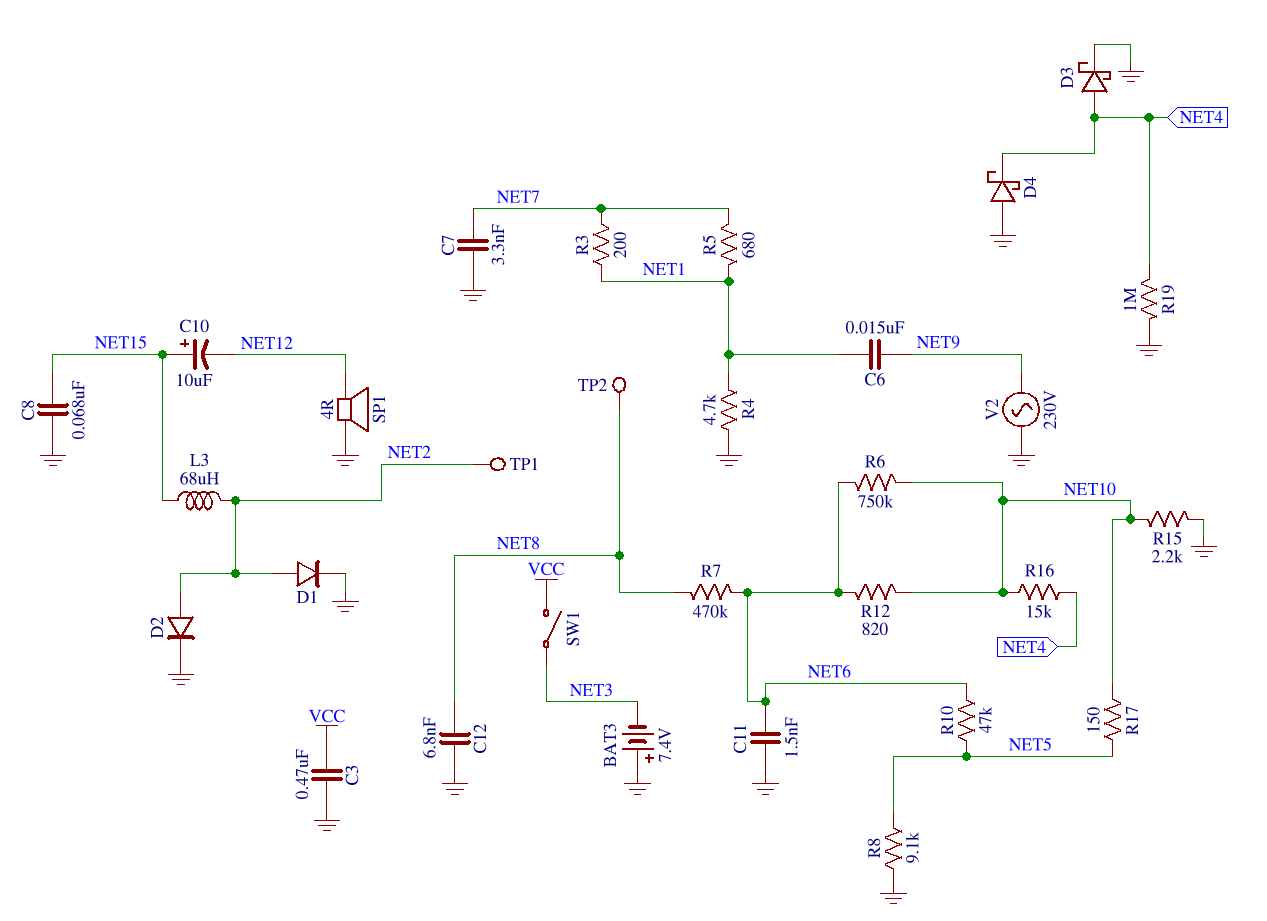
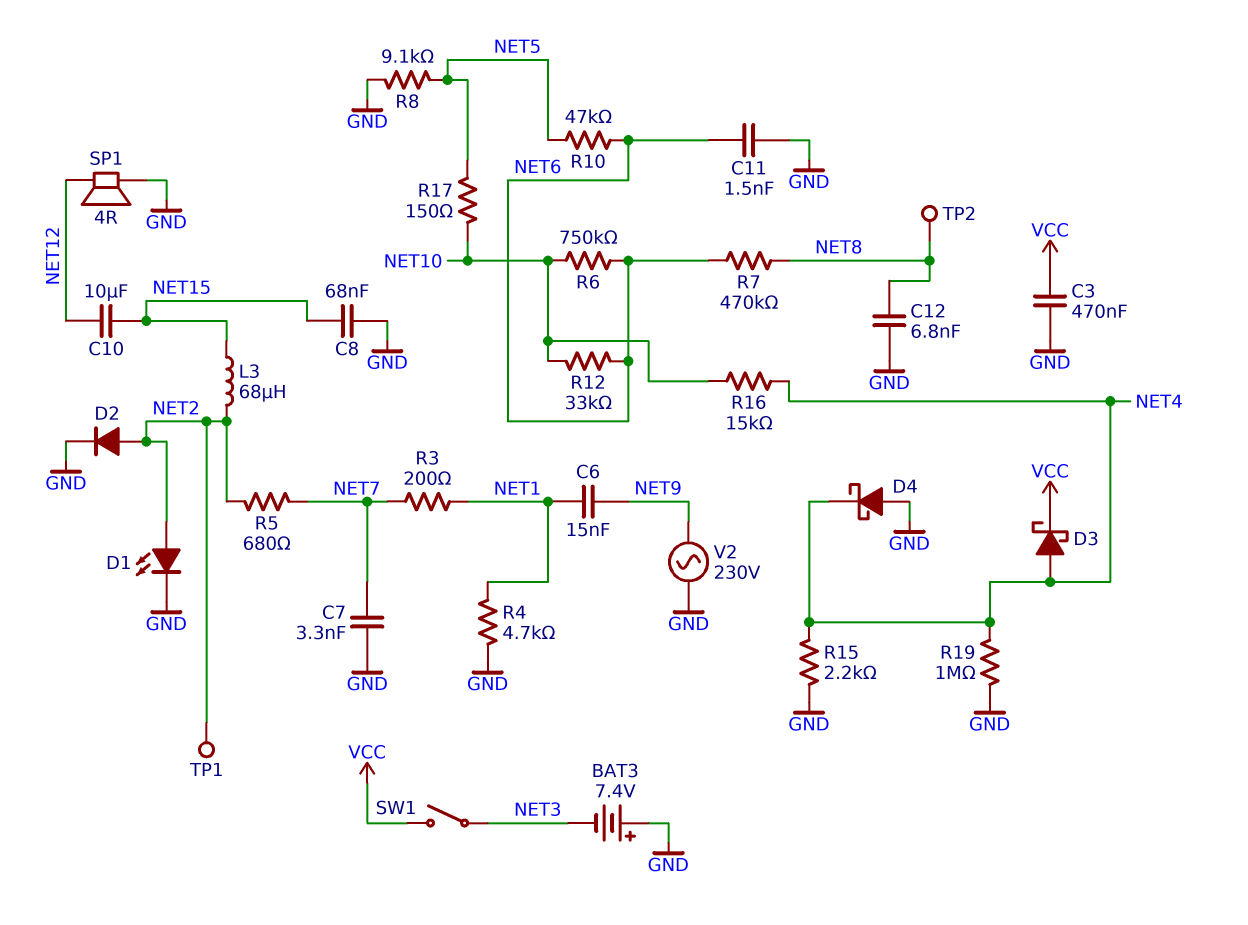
C10: 10uF (plus NET15, minus NET12) -> 10uF (NET12, NET15)
D1: diode (A NET2, K GND) -> LED (A NET2, K GND)
D3: schottky (A NET4, K GND) -> schottky (A NET4, K VCC)
R5: 680 (NET1, NET7) -> 680 (NET2, NET7)
R12: 820 (NET6, NET10) -> 33k (NET6, NET10)
R15: 2.2k (GND, NET10) -> 2.2k (GND, NET4)

